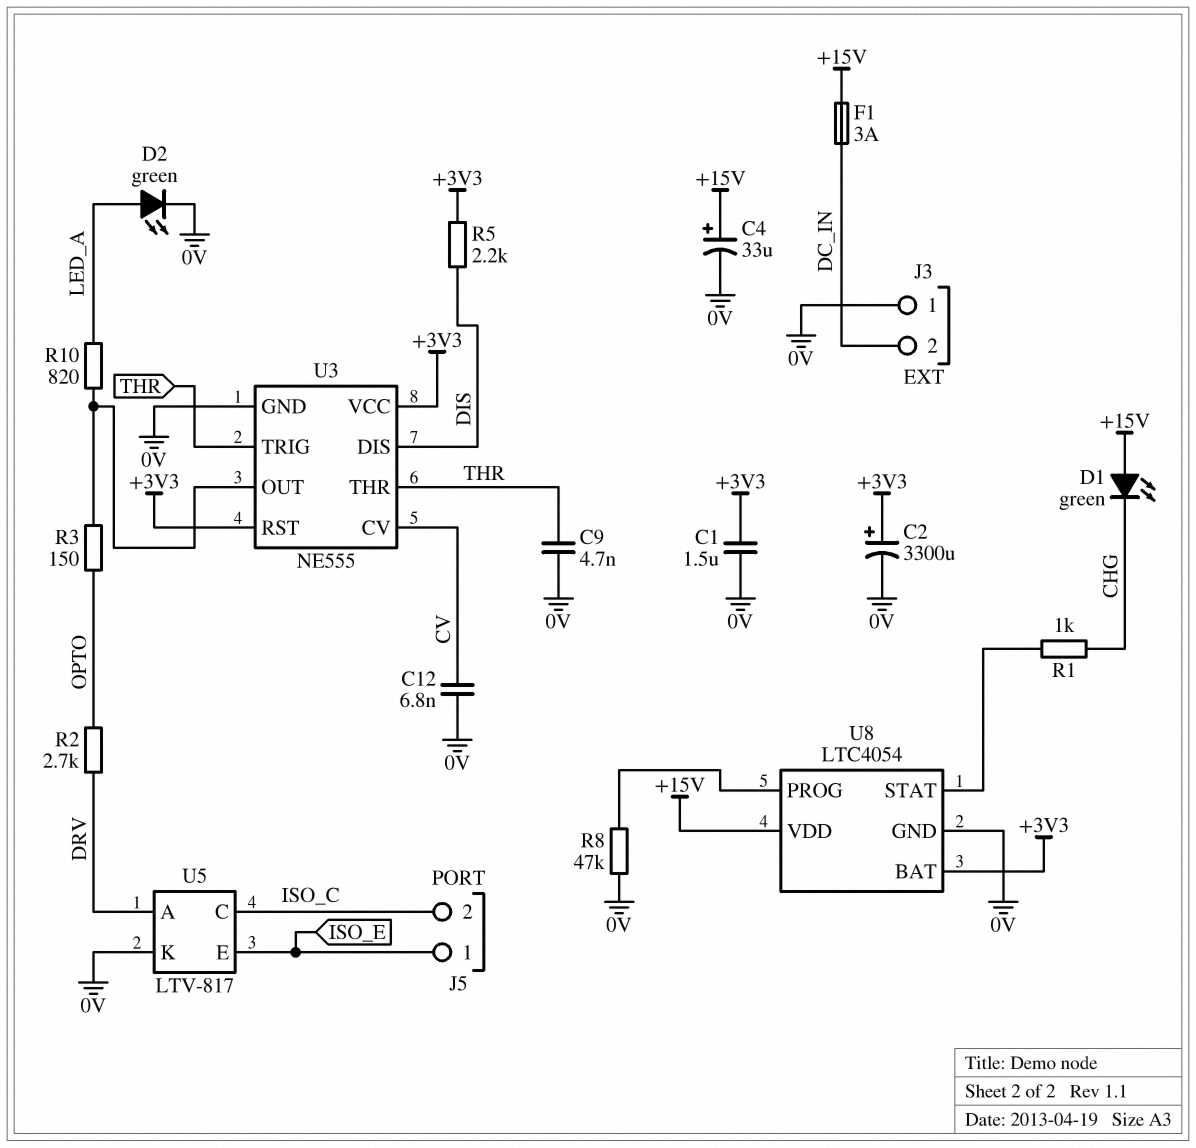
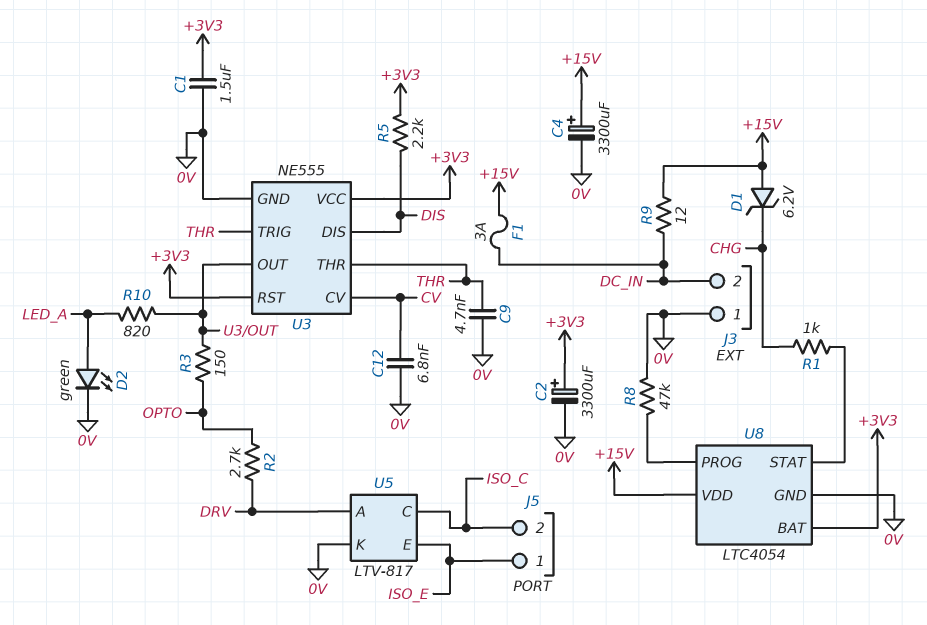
C4: 33uF (plus +15V, minus 0V) -> 3300uF (plus +15V, minus 0V)
D1: LED green (A +15V, K CHG) -> zener 6.2V (A +15V, K CHG)
R9: none -> 12 (+15V, DC_IN)

